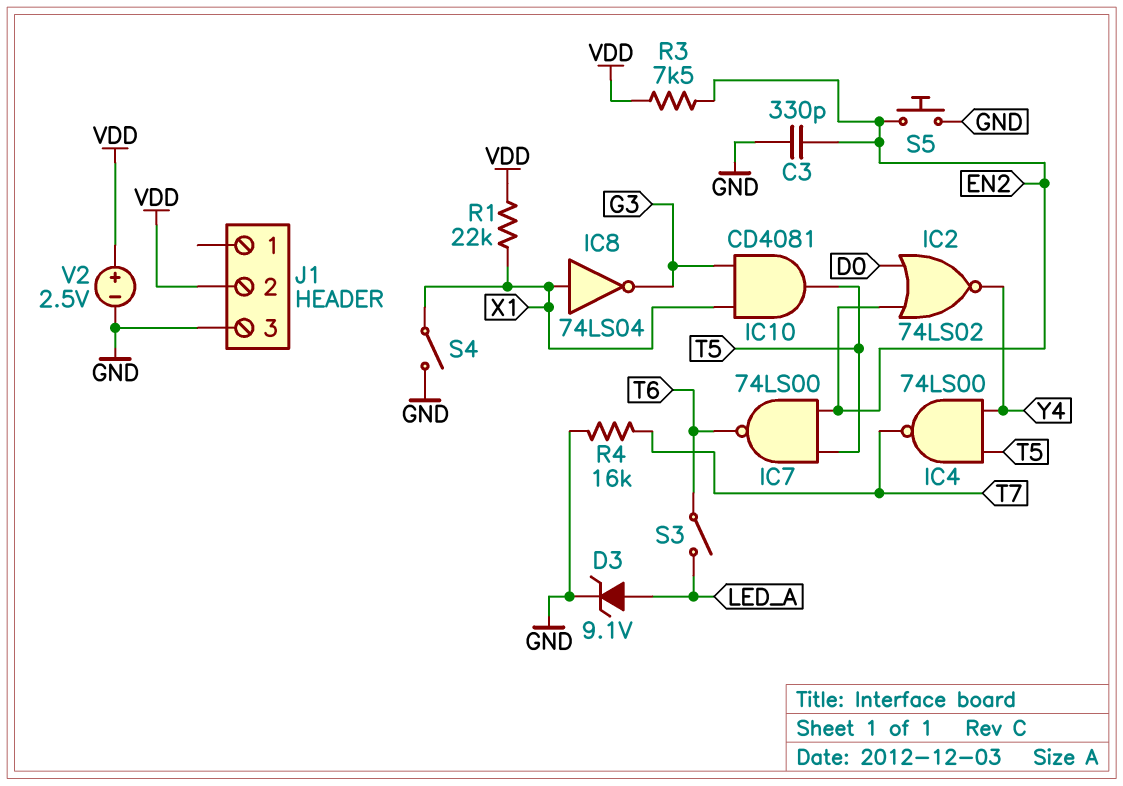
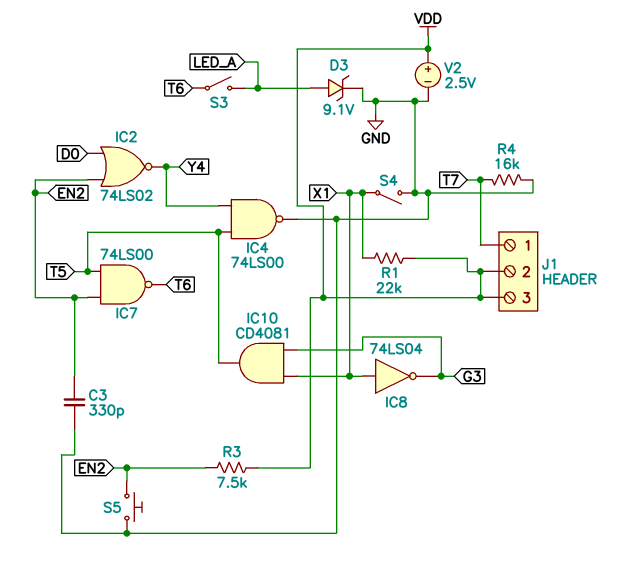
IC4: NAND 74LS00 (in T5, in Y4, out T7) -> NAND 74LS00 (in T5, in Y4, out GND)
J1 pin 1: none -> T7
J1 pin 3: GND -> VDD

